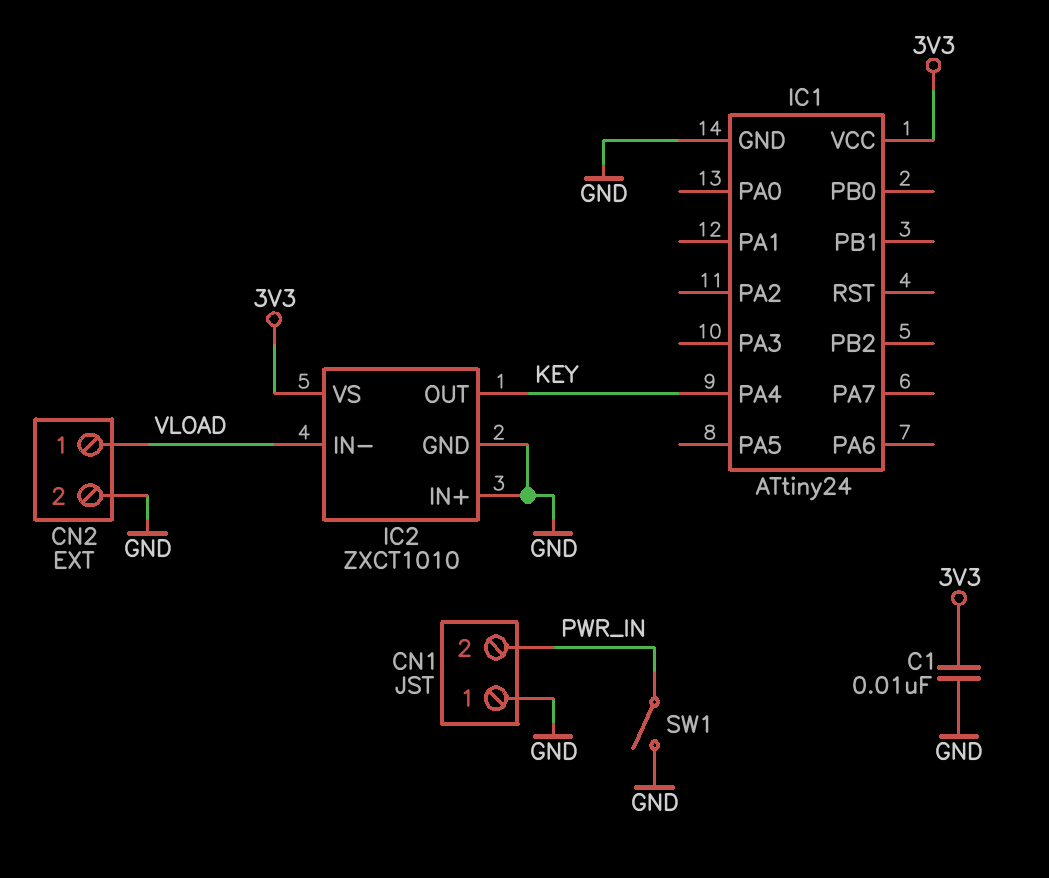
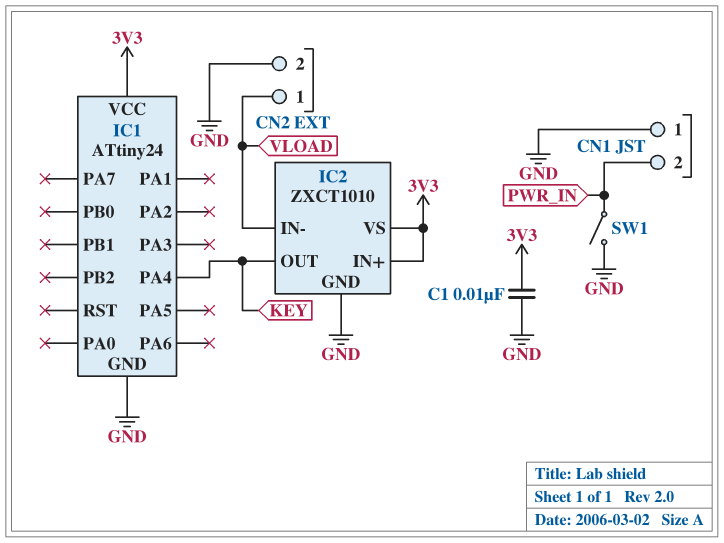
IC2 pin IN+: GND -> 3V3

